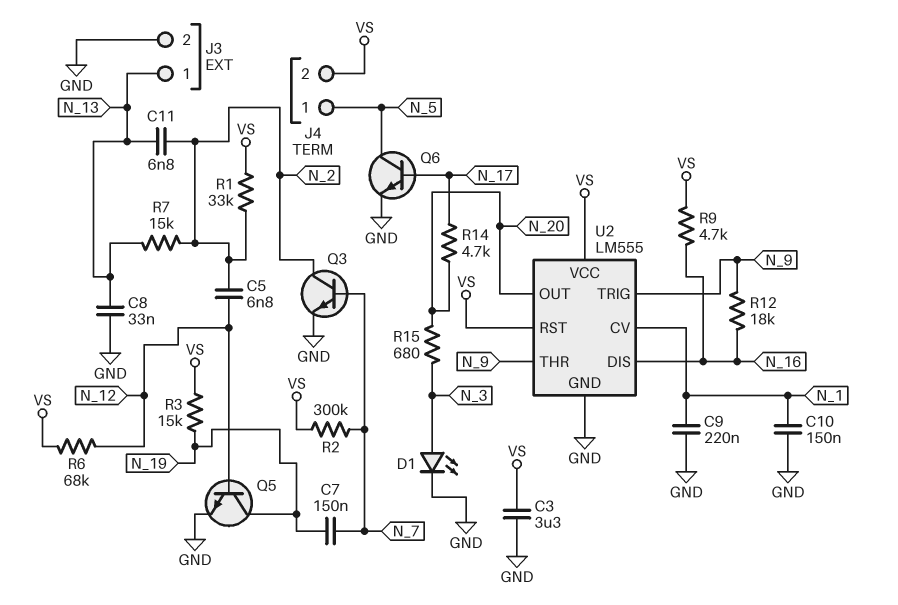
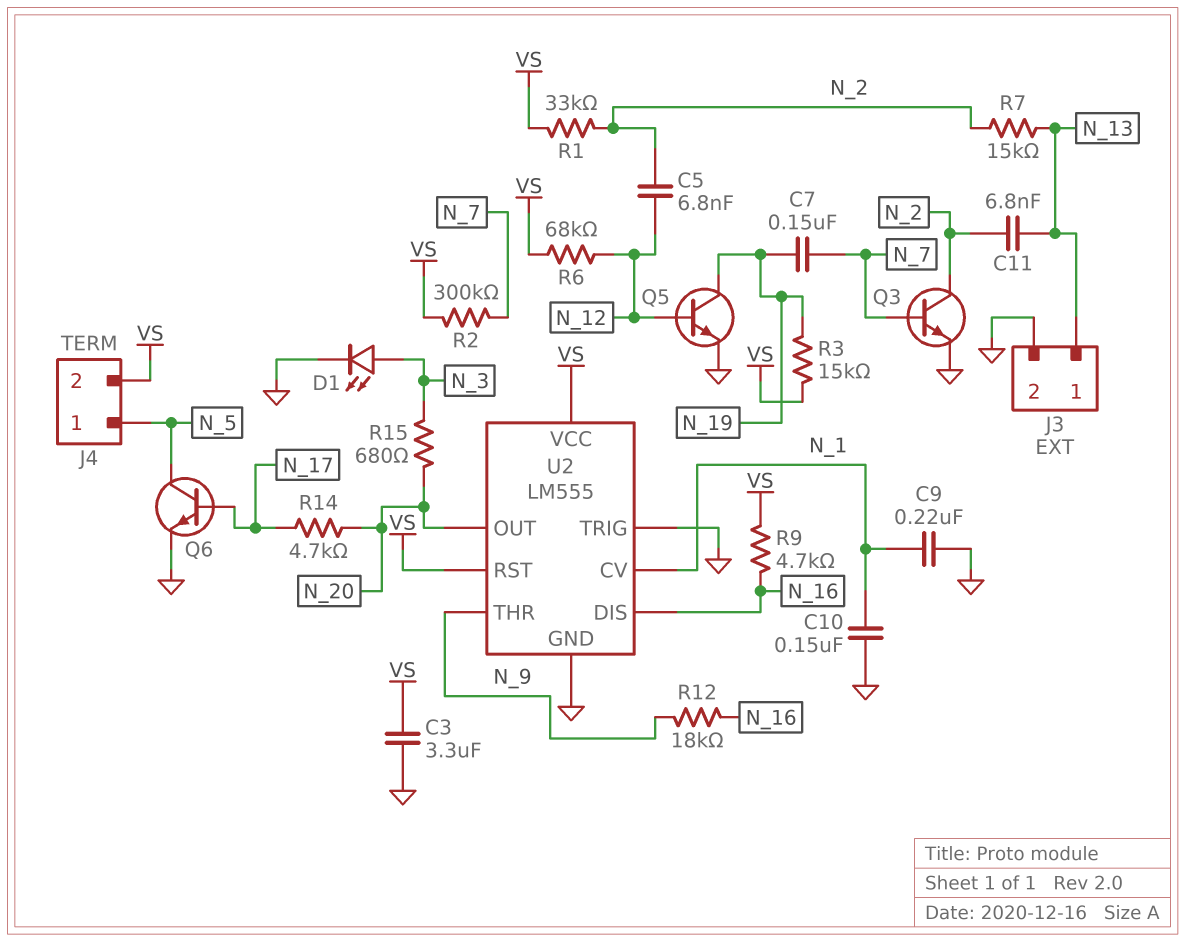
C8: 33nF (GND, N_13) -> none
U2 pin TRIG: N_9 -> GND

